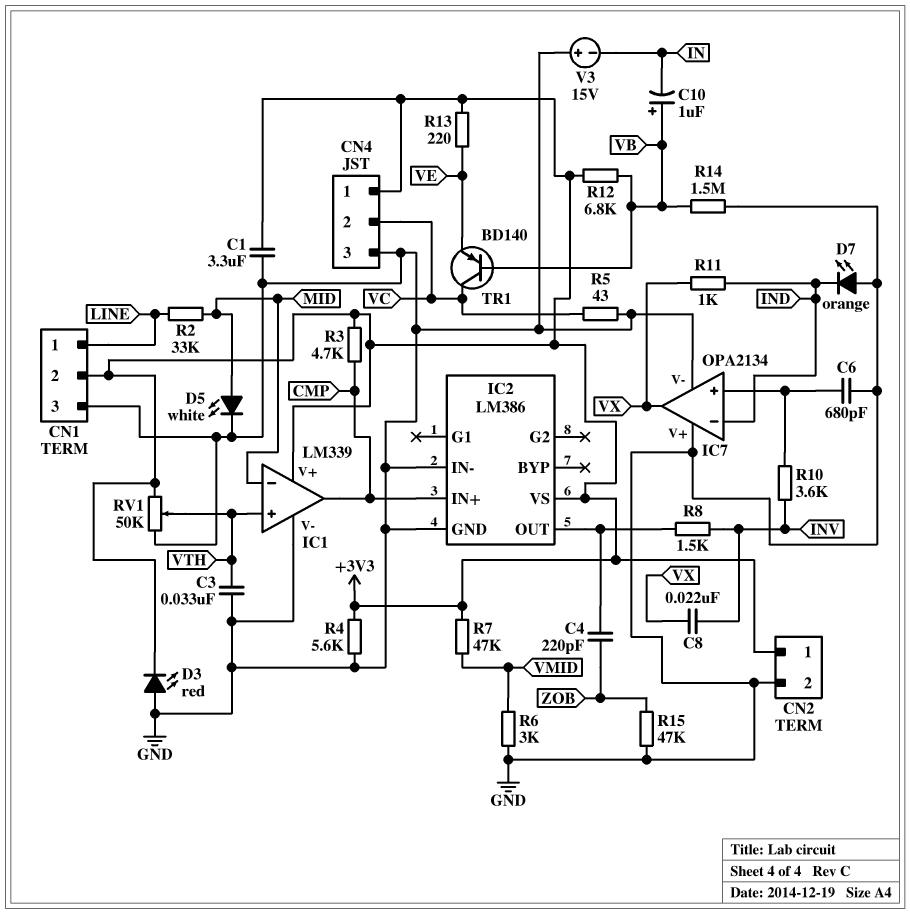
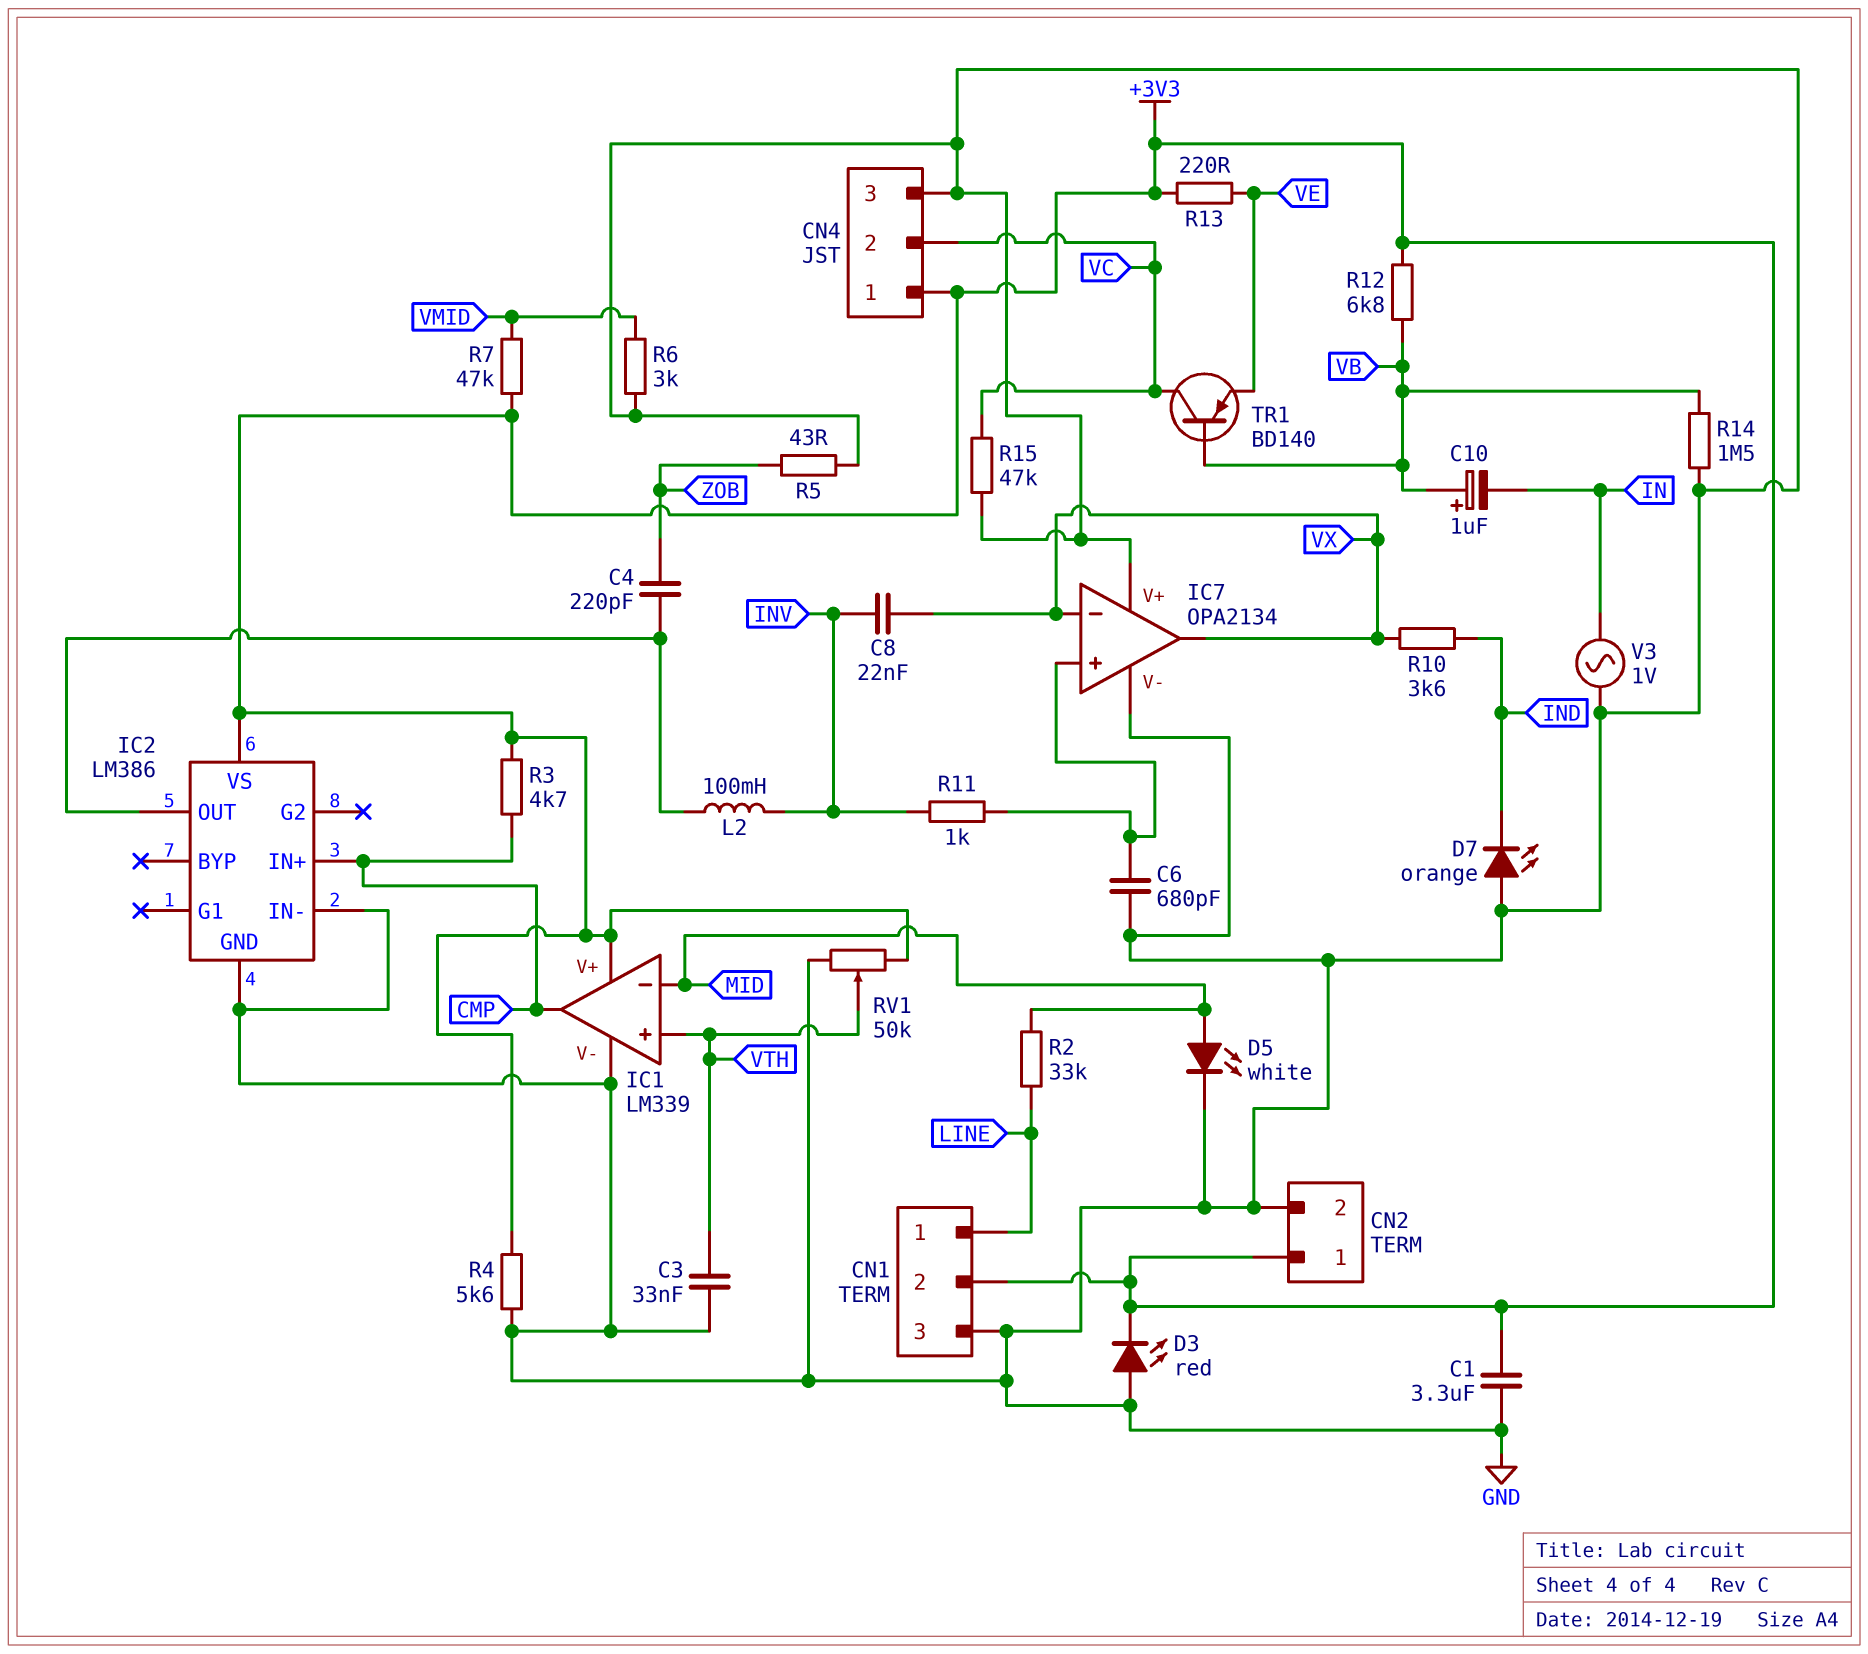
IC7 pin in-: IND -> VX
L2: none -> 100mH (IC2/OUT, INV)
R5: 43 (GND, VC) -> 43 (GND, ZOB)
R8: 1.5k (IC2/OUT, INV) -> none
R10: 3.6k (IC7/in+, INV) -> 3.6k (IND, VX)
R11: 1k (IND, VX) -> 1k (IC7/in+, INV)
R15: 47k (GND, ZOB) -> 47k (GND, VC)
V3: 15V (plus GND, minus IN) -> AC 1V (GND, IN)

